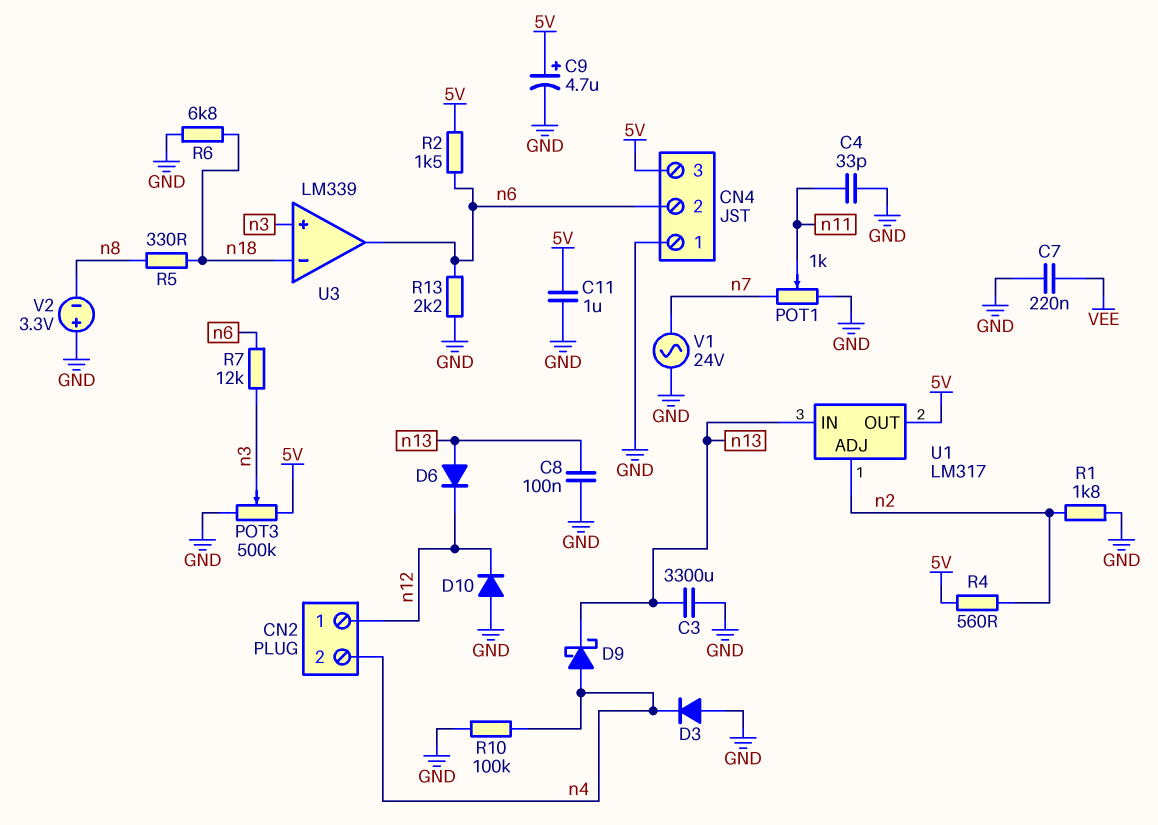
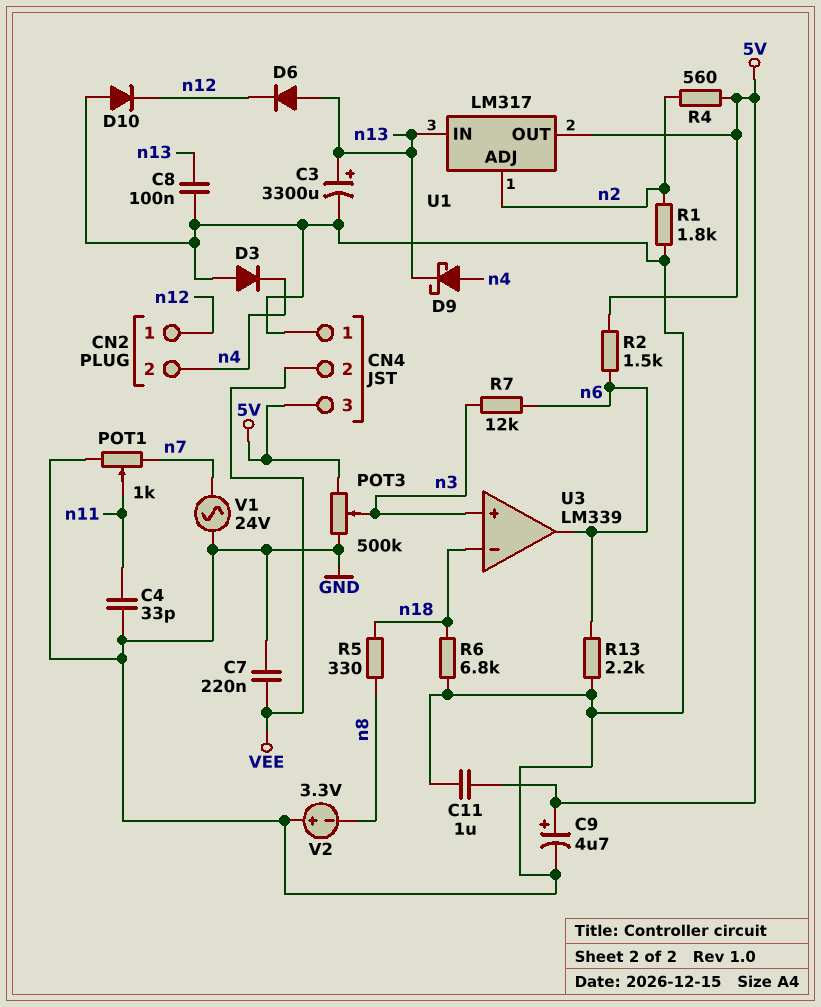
C3: 3300uF (GND, n13) -> 3300uF (plus n13, minus GND)
CN4 pin 2: n6 -> VEE
R10: 100k (GND, n4) -> none

